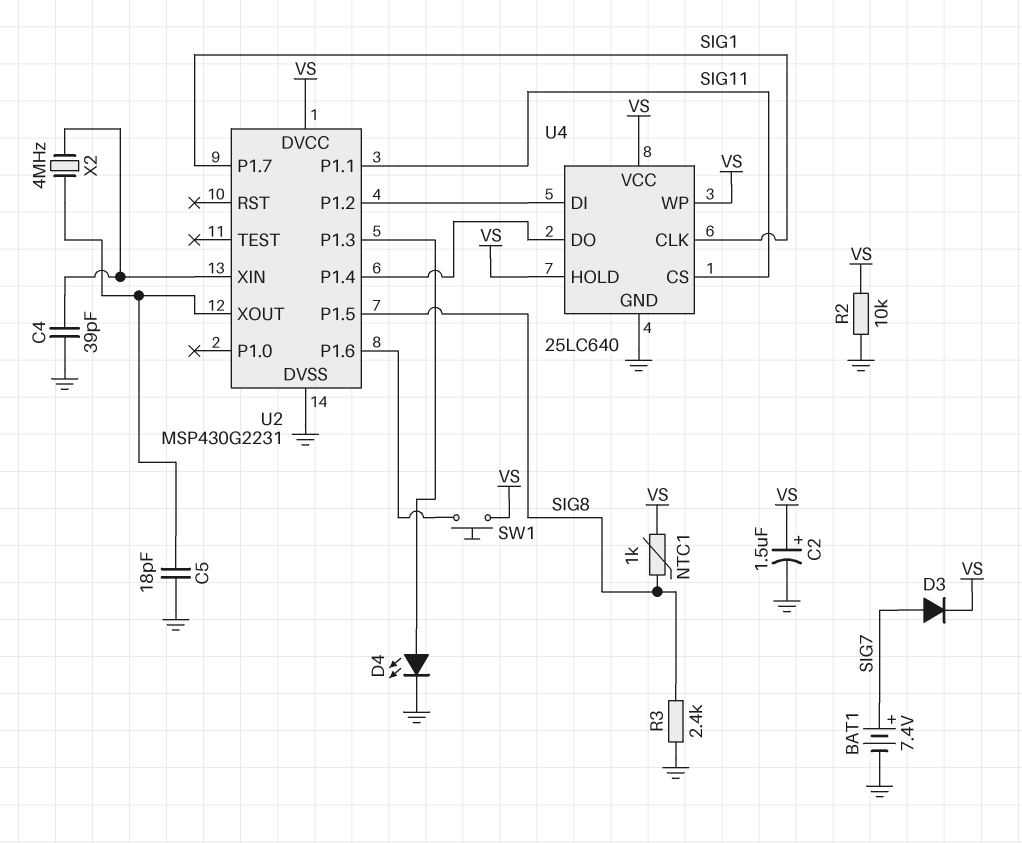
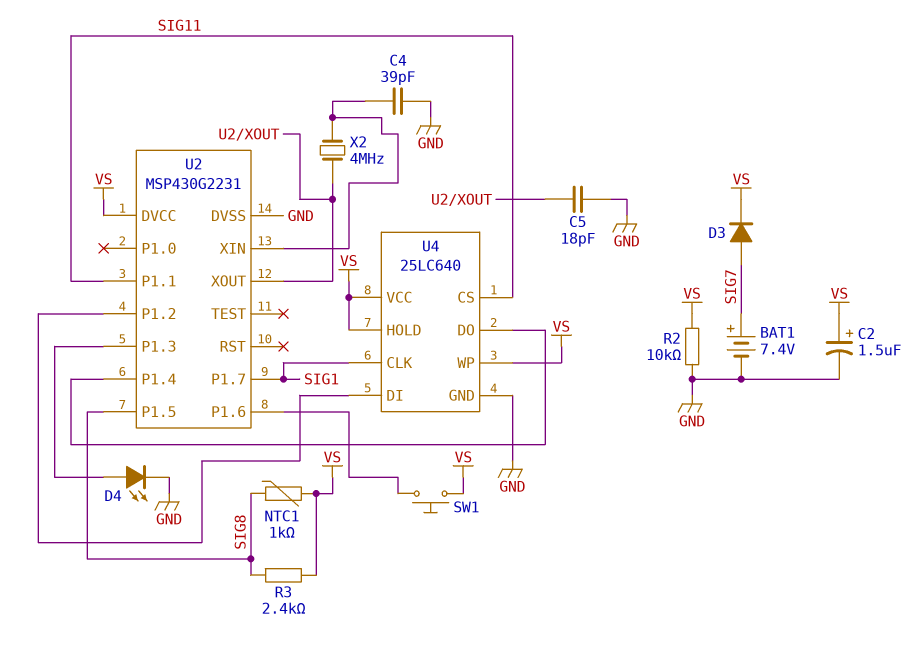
R3: 2.4k (GND, SIG8) -> 2.4k (SIG8, VS)

